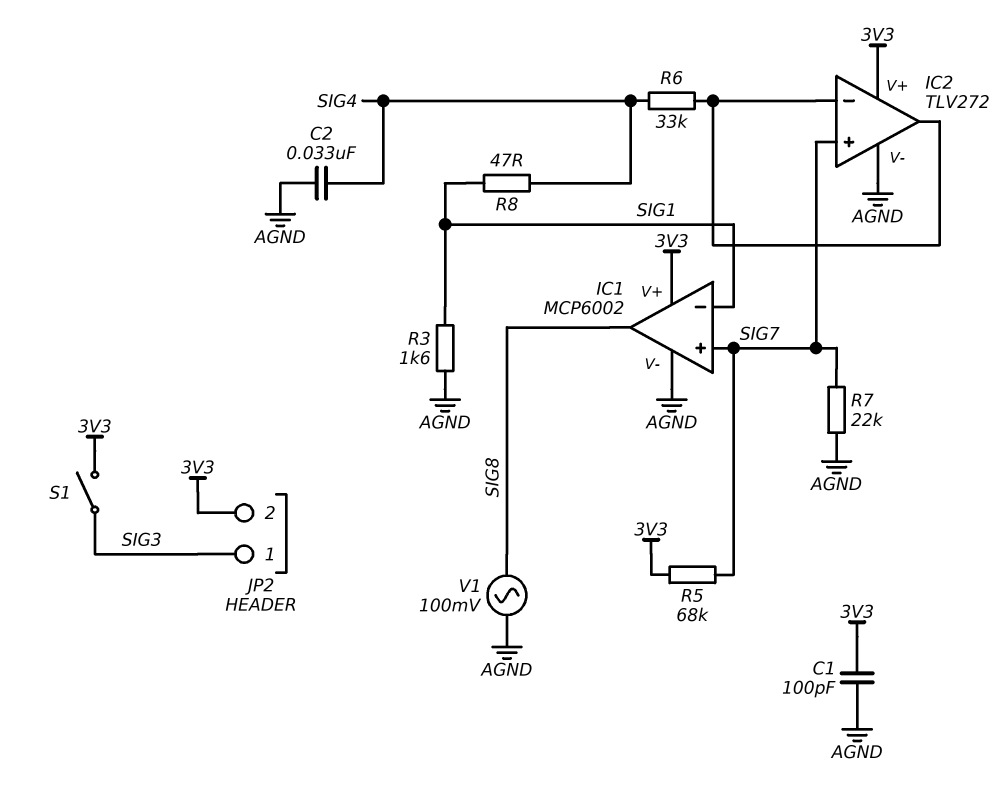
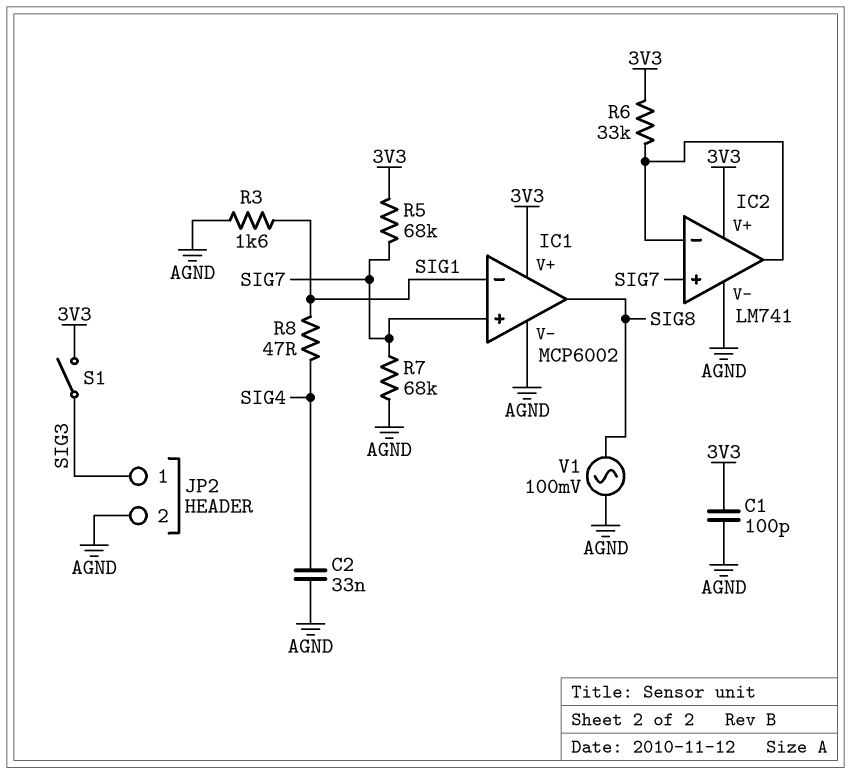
IC2: TLV272 -> LM741
JP2 pin 2: 3V3 -> AGND
R6: 33k (IC2/in-, SIG4) -> 33k (3V3, IC2/in-)
R7: 22k (AGND, SIG7) -> 68k (AGND, SIG7)

